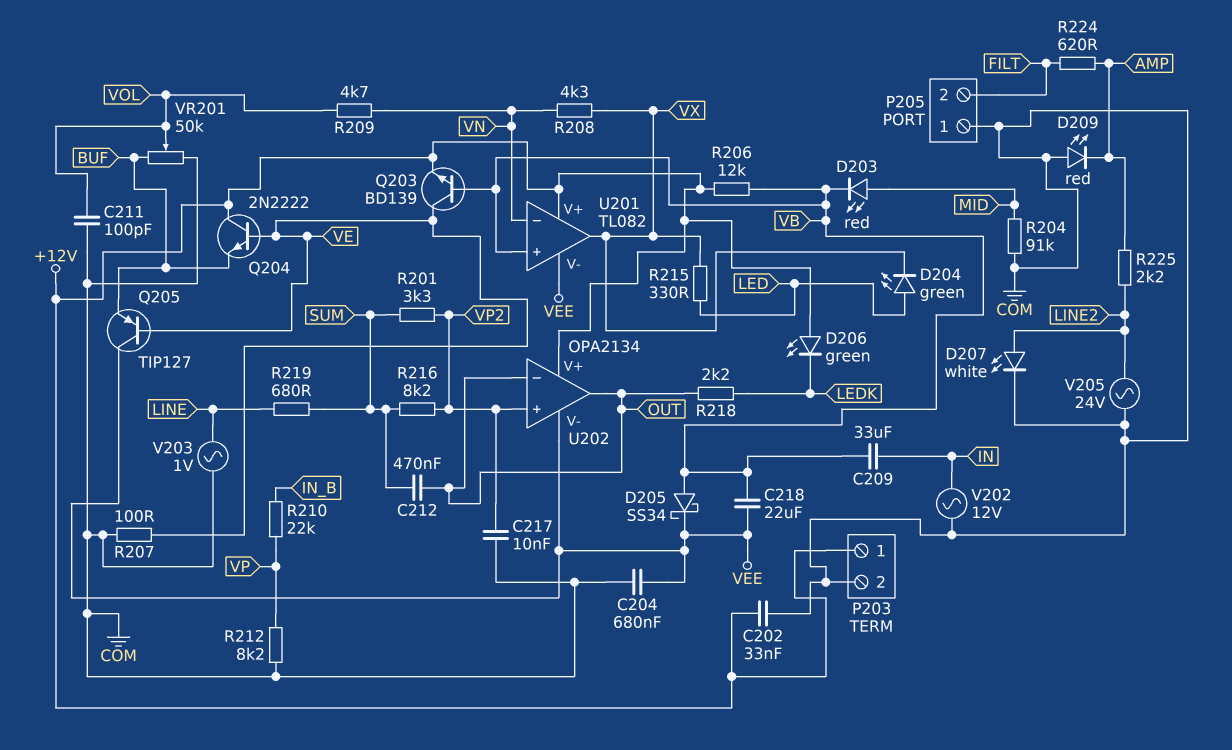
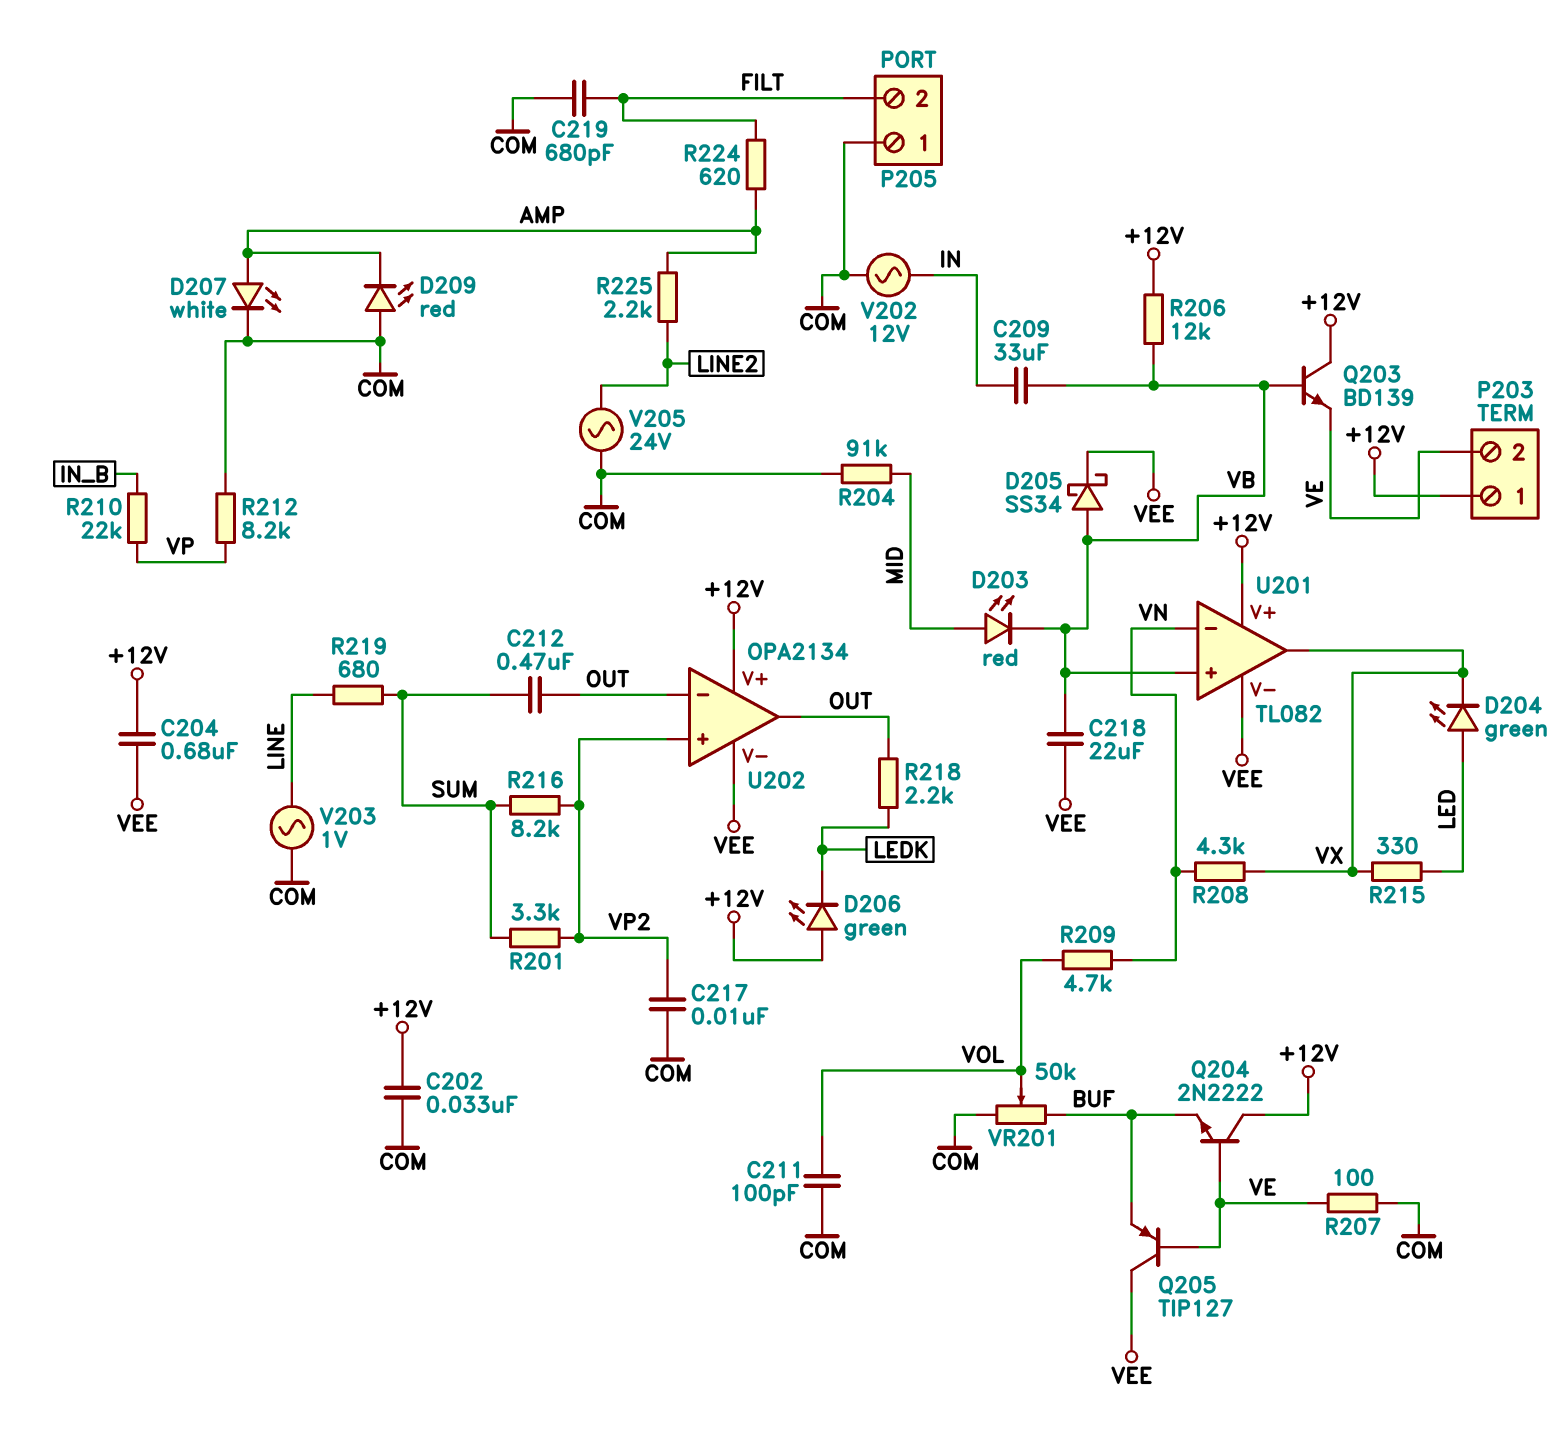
C204: 680nF (COM, VEE) -> 680nF (+12V, VEE)
C219: none -> 680pF (COM, FILT)
D207: LED white (A LINE2, K COM) -> LED white (A AMP, K COM)
P203 pin 2: COM -> VE
Q203: NPN BD139 (B VB, C VE, E +12V) -> NPN BD139 (B VB, C +12V, E VE)

